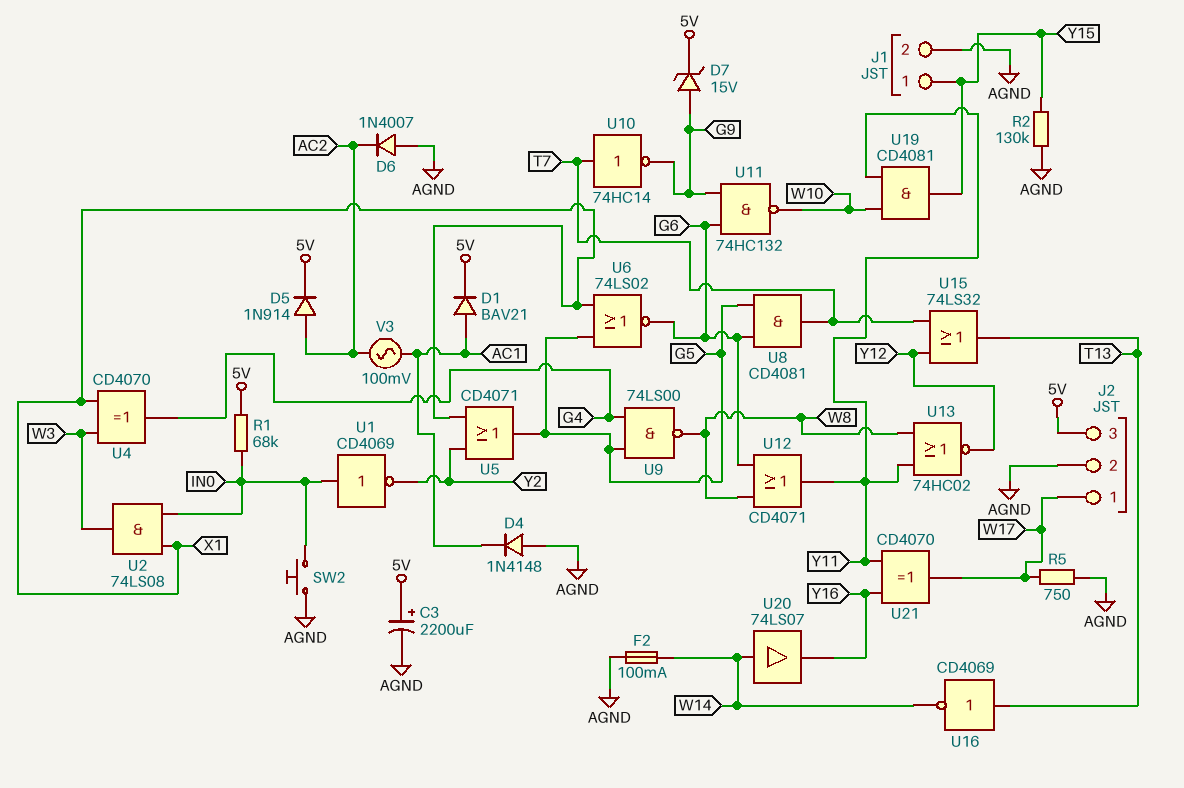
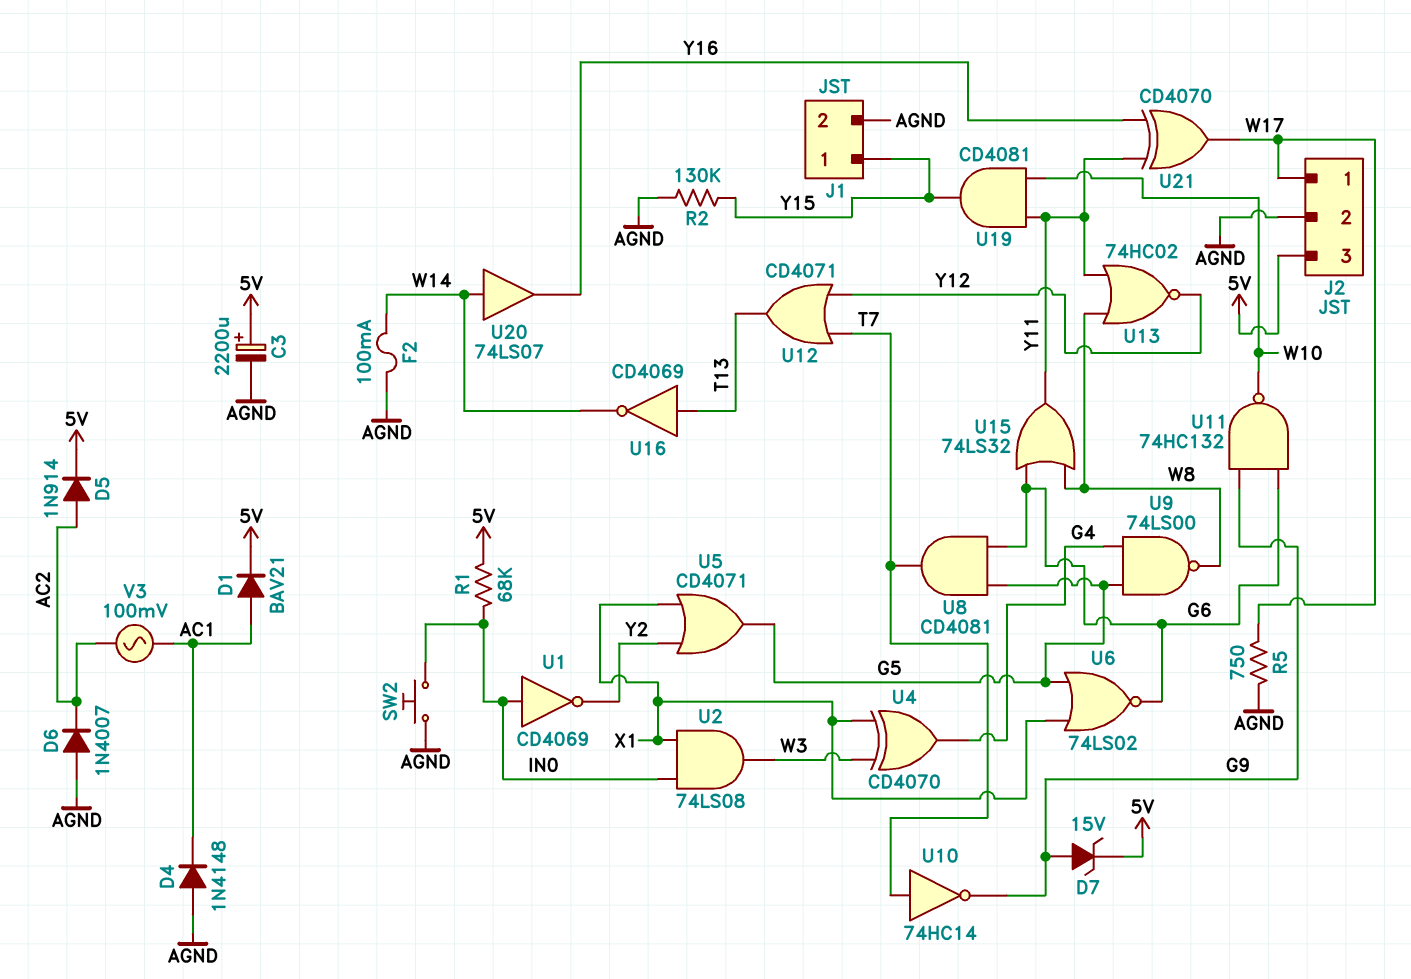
U12: OR CD4071 (in G6, in W8, out Y11) -> OR CD4071 (in T7, in Y12, out T13)
U15: OR 74LS32 (in T7, in Y12, out T13) -> OR 74LS32 (in G6, in W8, out Y11)

